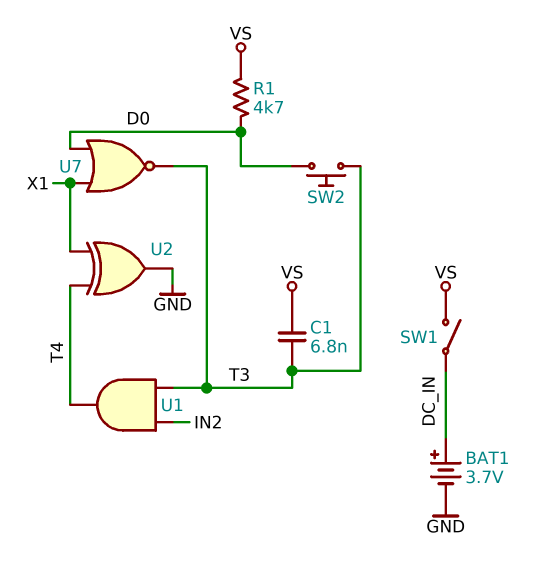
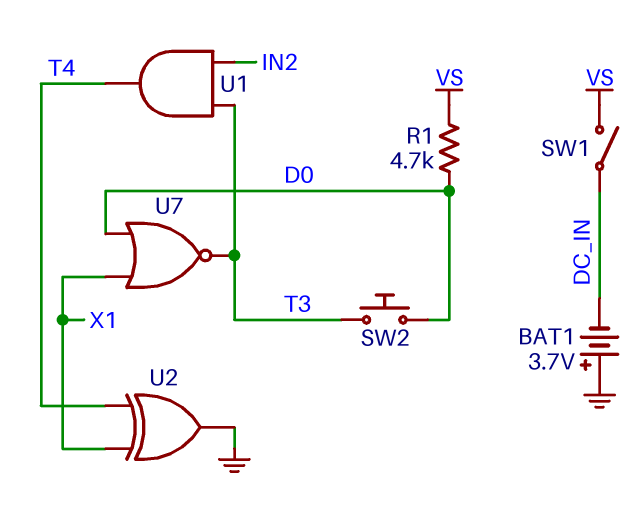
BAT1: 3.7V (plus DC_IN, minus GND) -> 3.7V (plus GND, minus DC_IN)
C1: 6.8nF (T3, VS) -> none

